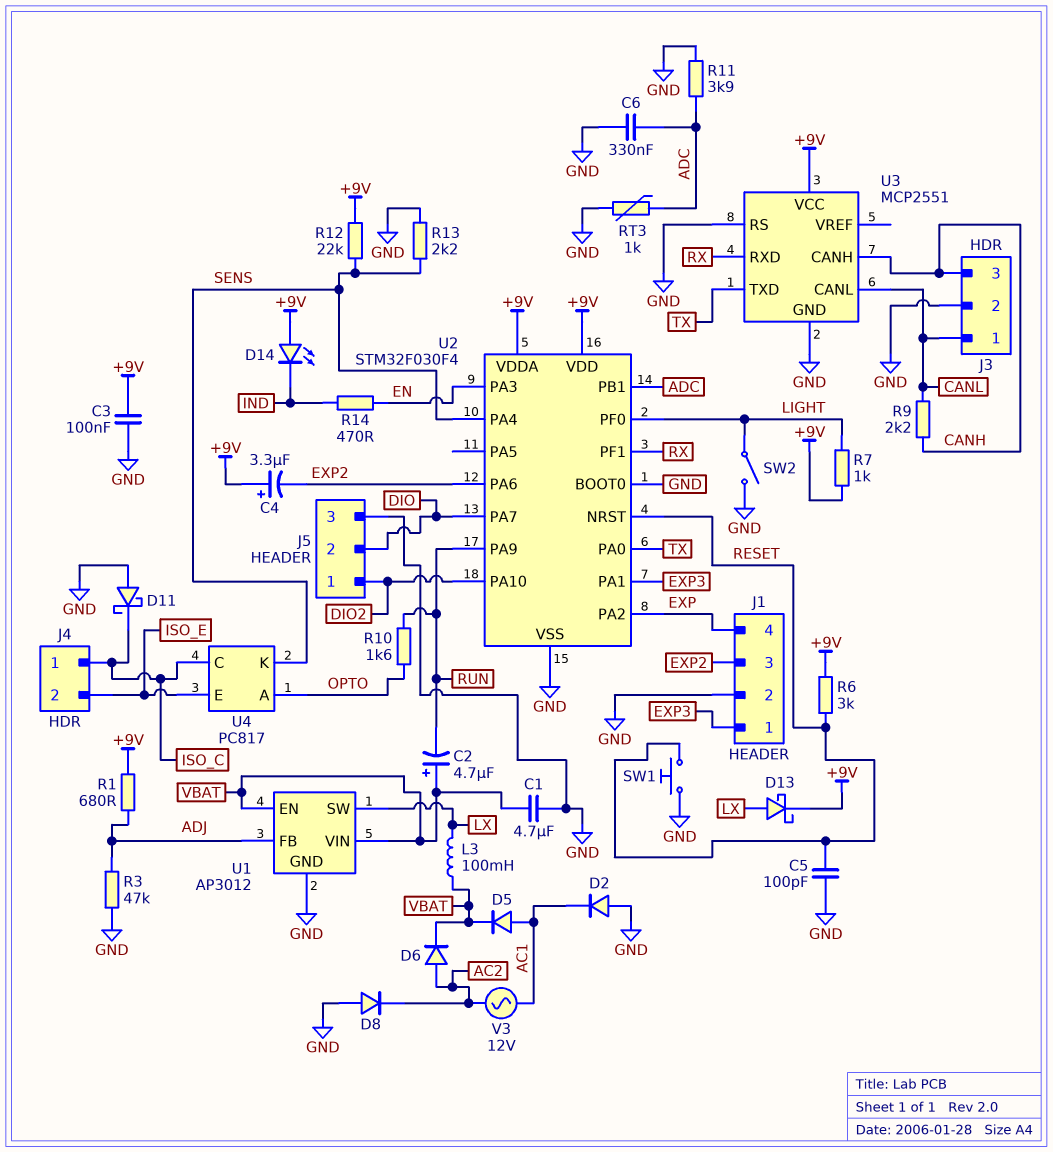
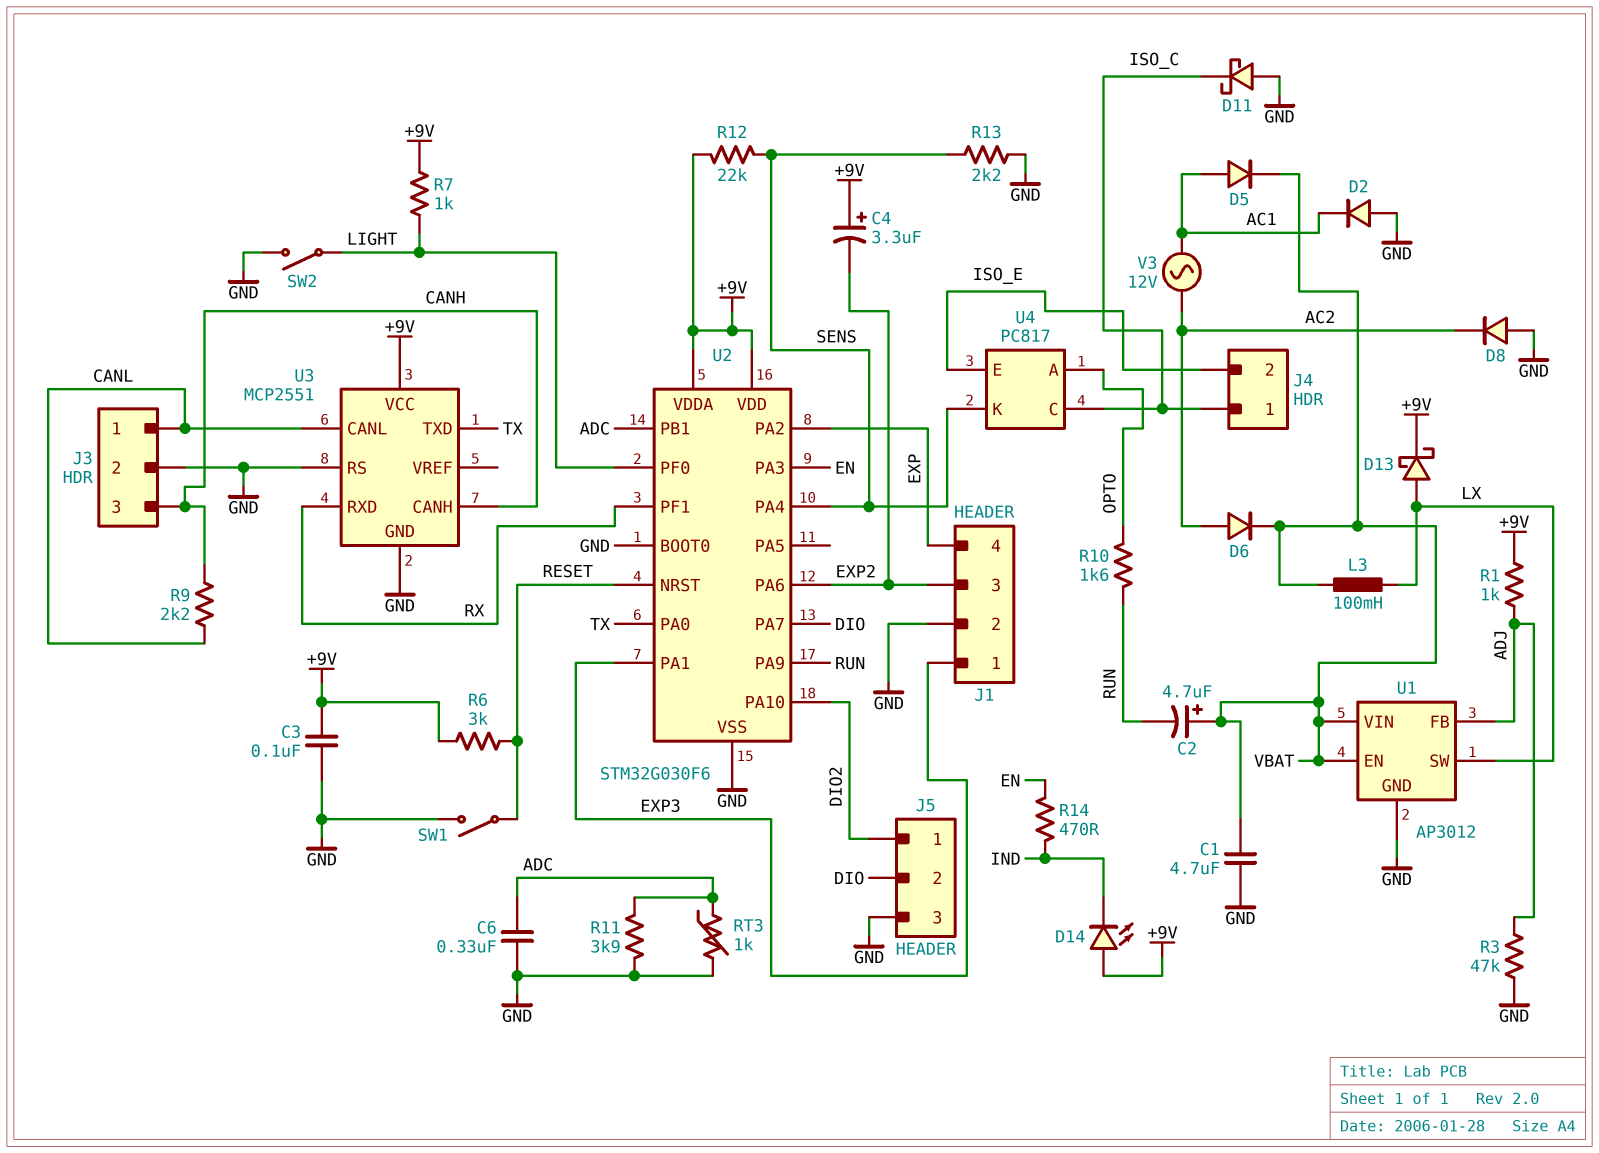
C5: 100pF (GND, RESET) -> none
R1: 680 (+9V, ADJ) -> 1k (+9V, ADJ)
SW1: button (GND, RESET) -> switch (GND, RESET)
U2: STM32F030F4 -> STM32G030F6

